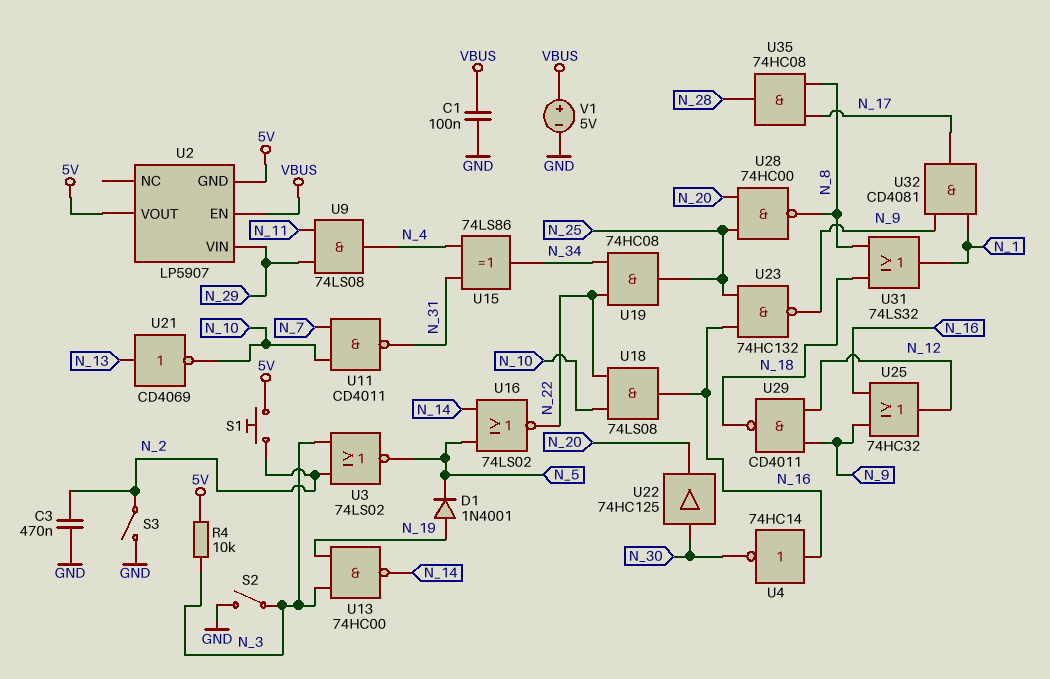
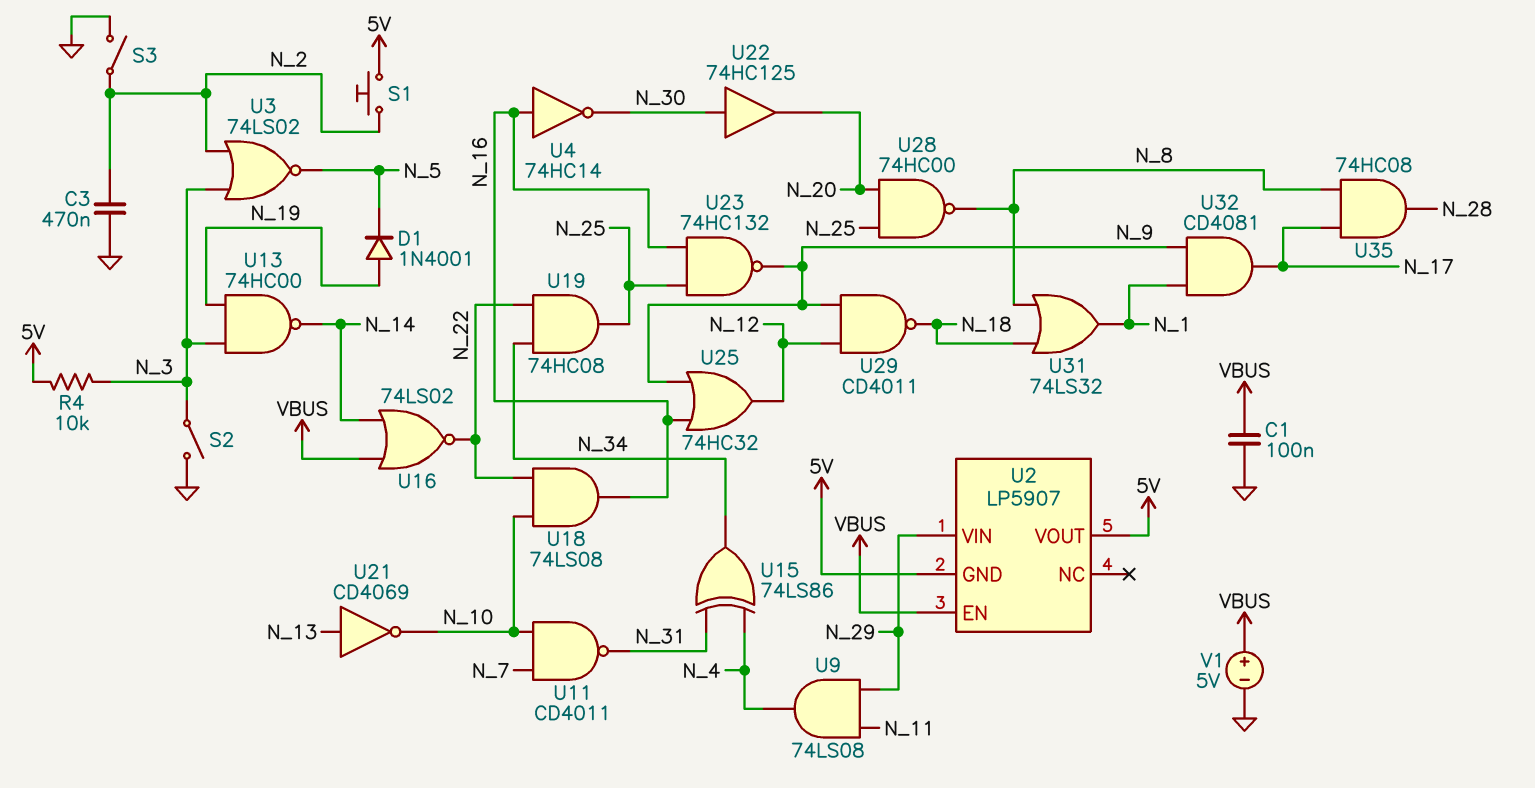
U16: NOR 74LS02 (in N_5, in N_14, out N_22) -> NOR 74LS02 (in N_14, in VBUS, out N_22)

